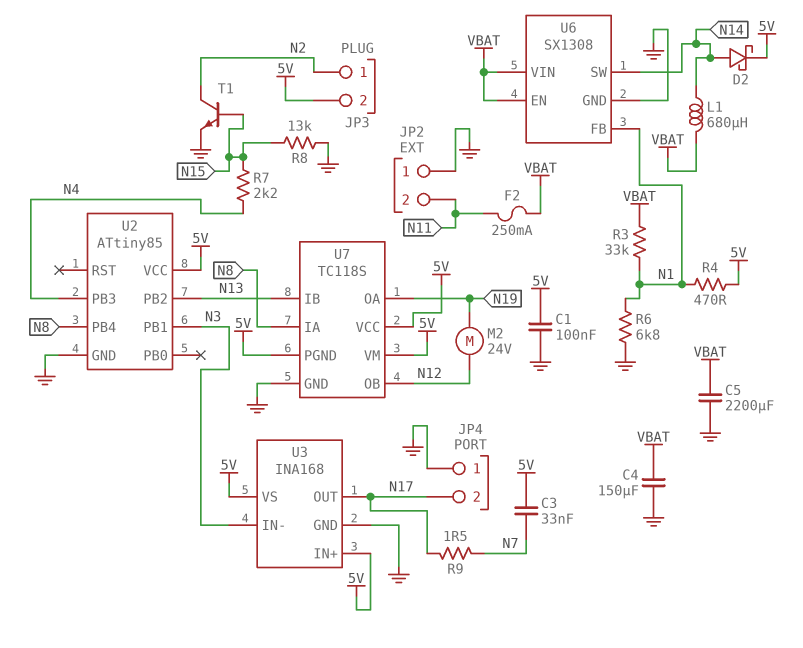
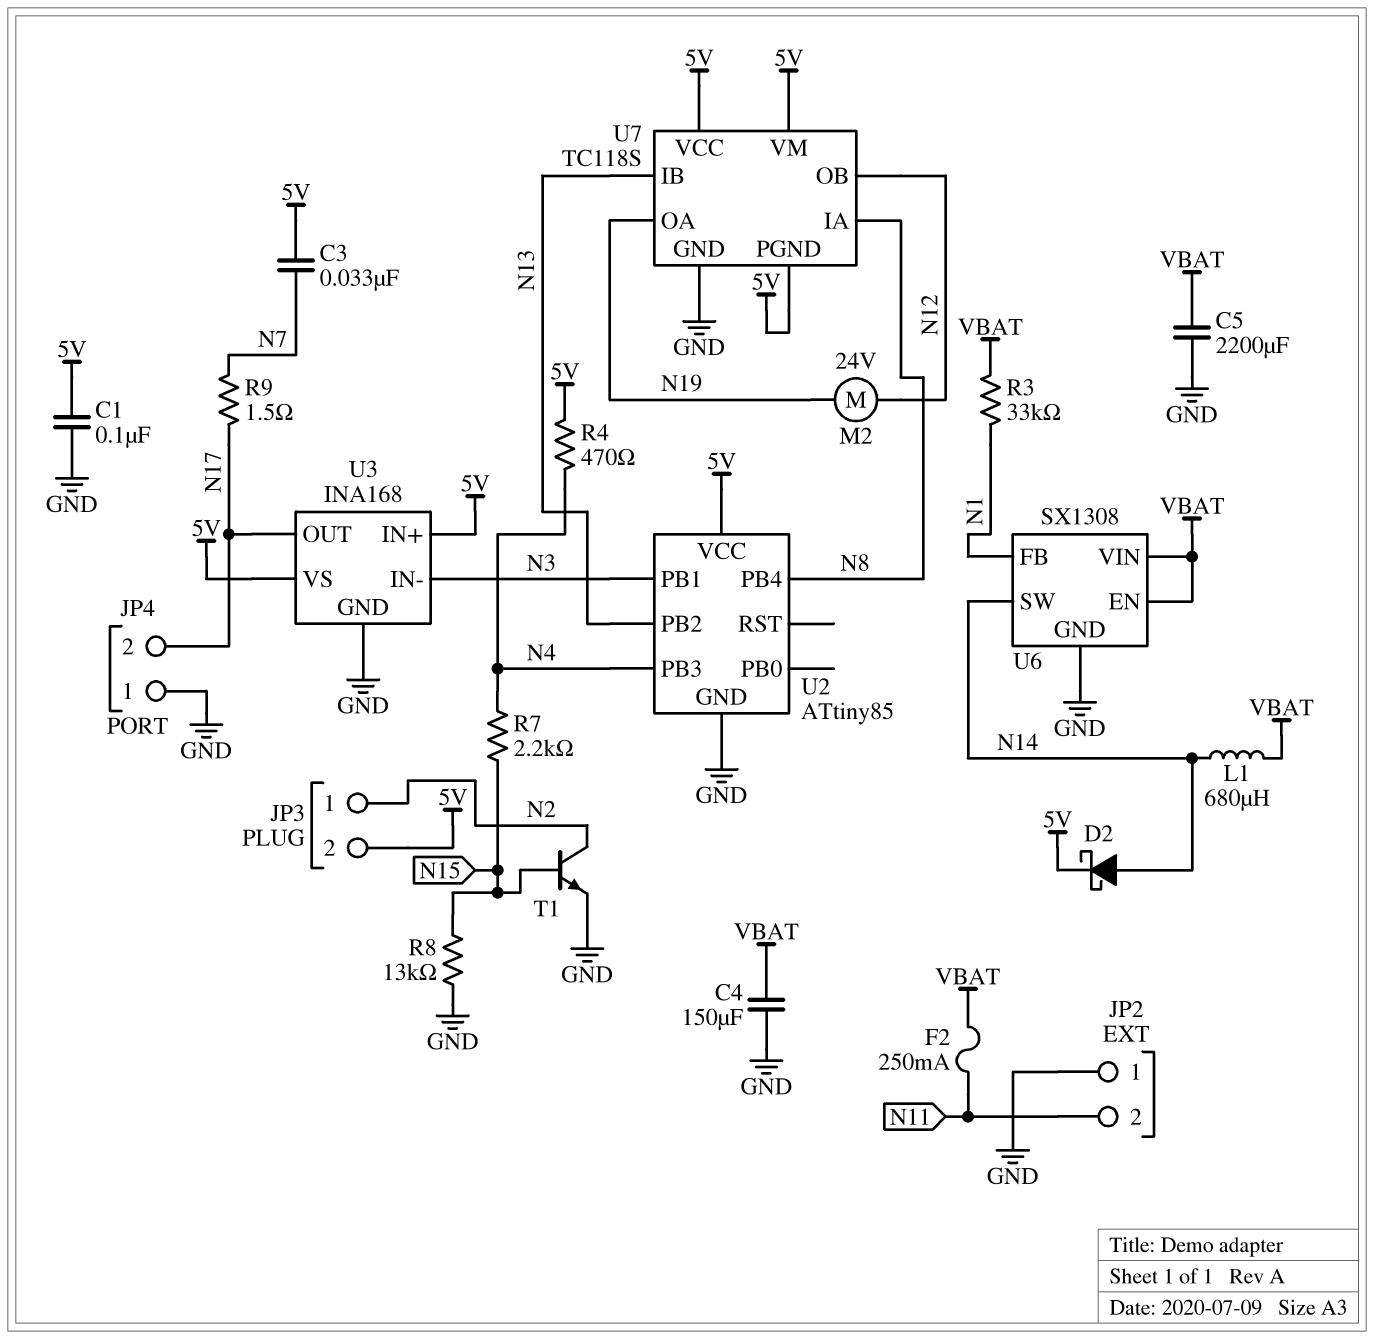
R4: 470 (5V, N1) -> 470 (5V, N4)
R6: 6.8k (GND, N1) -> none

